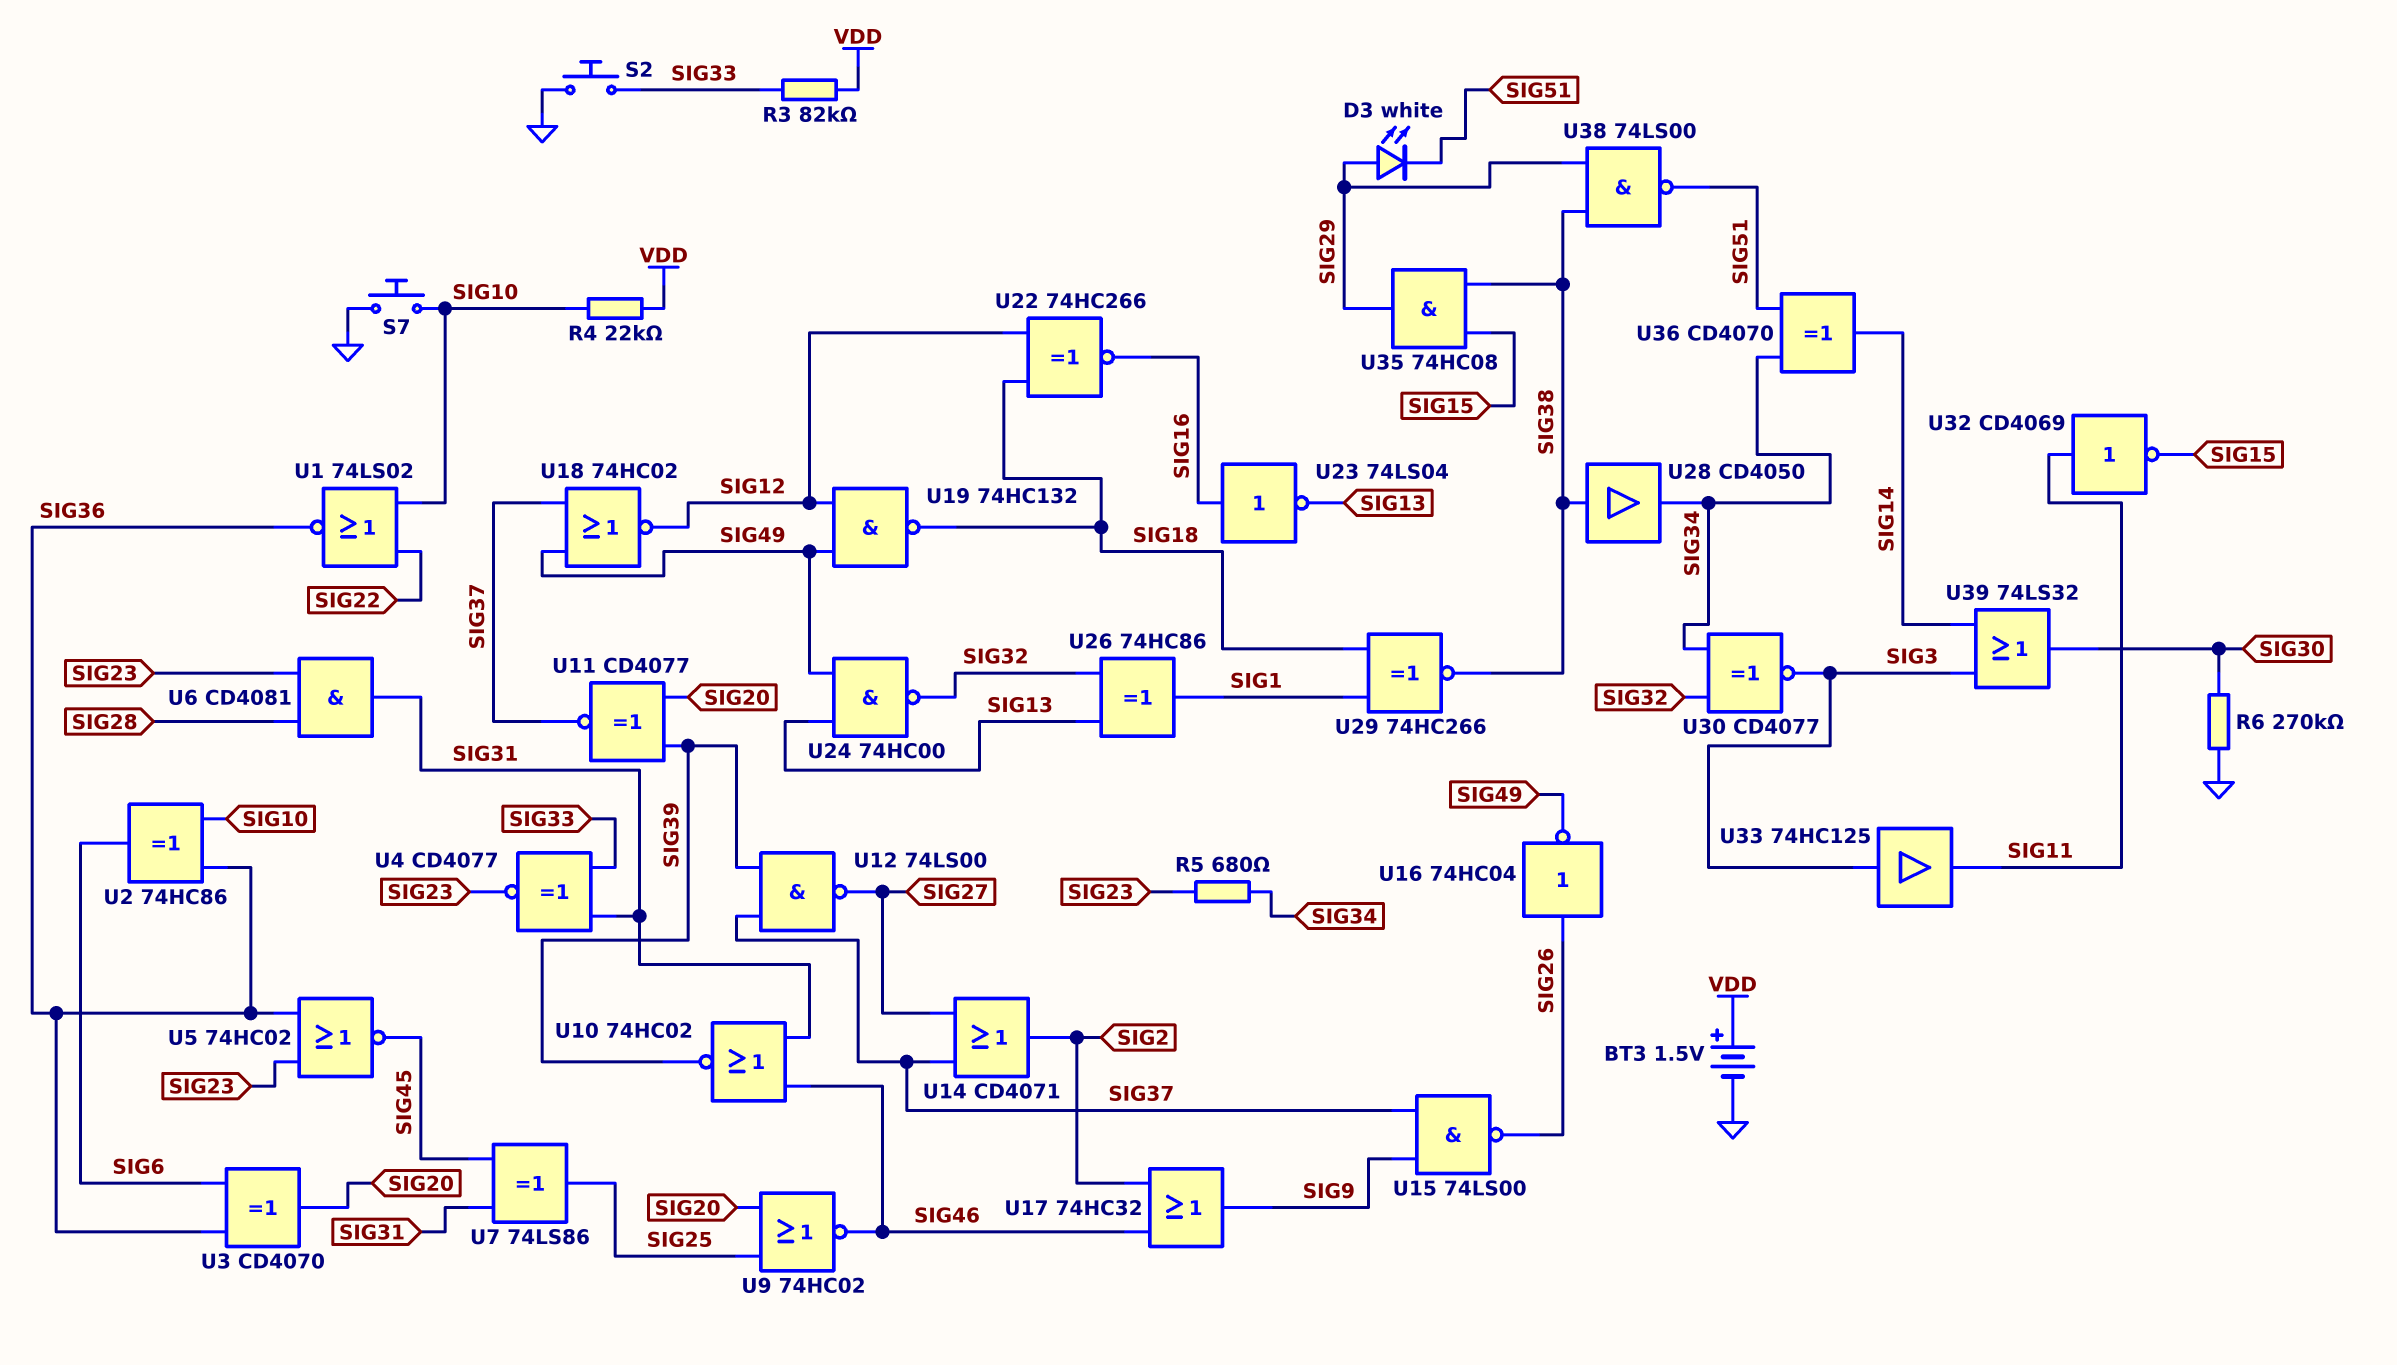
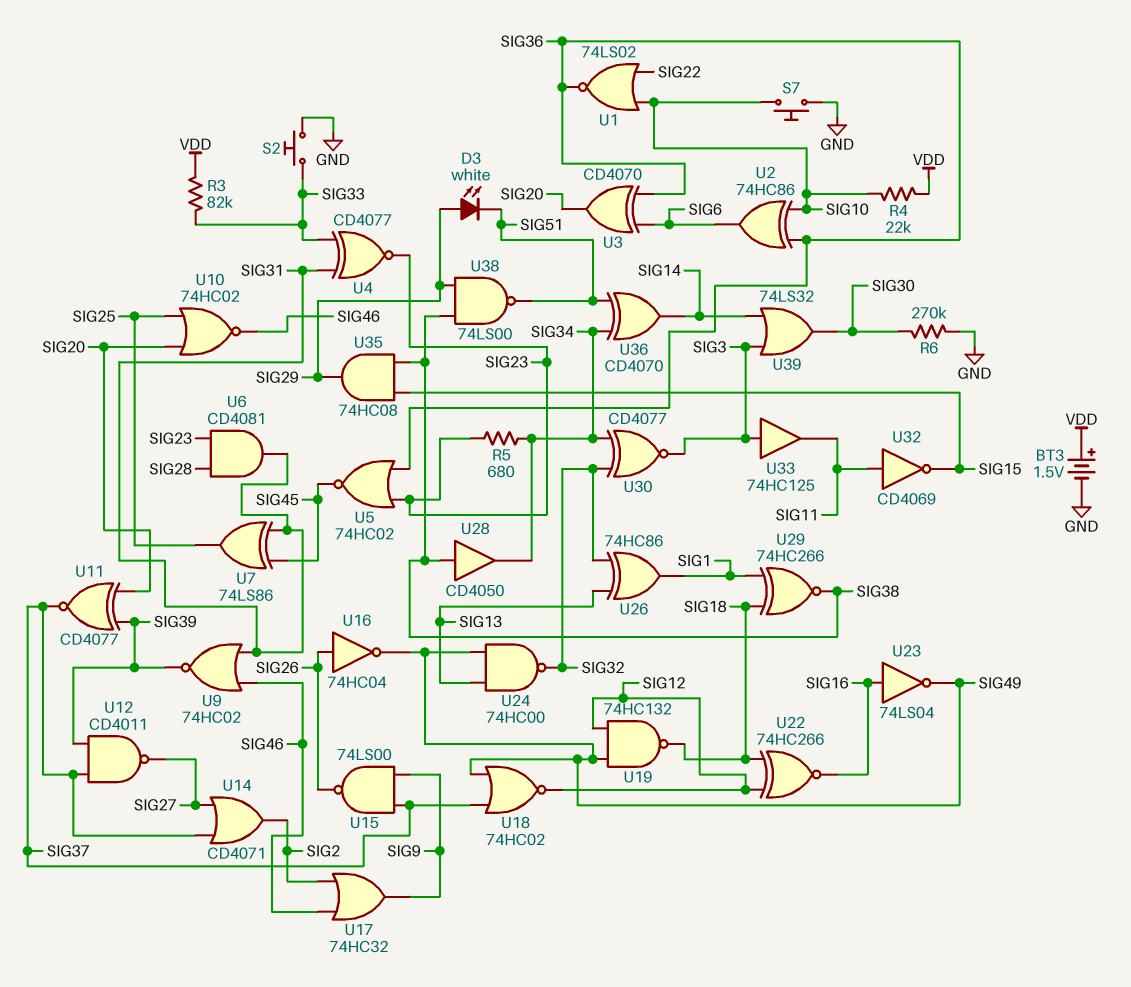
U9: NOR 74HC02 (in SIG20, in SIG25, out SIG46) -> NOR 74HC02 (in SIG31, in SIG46, out SIG39)
U10: NOR 74HC02 (in SIG31, in SIG46, out SIG39) -> NOR 74HC02 (in SIG20, in SIG25, out SIG46)
U12: NAND 74LS00 (in SIG37, in SIG39, out SIG27) -> NAND CD4011 (in SIG37, in SIG39, out SIG27)
U23: NOT 74LS04 (in SIG16, out SIG13) -> NOT 74LS04 (in SIG16, out SIG49)

